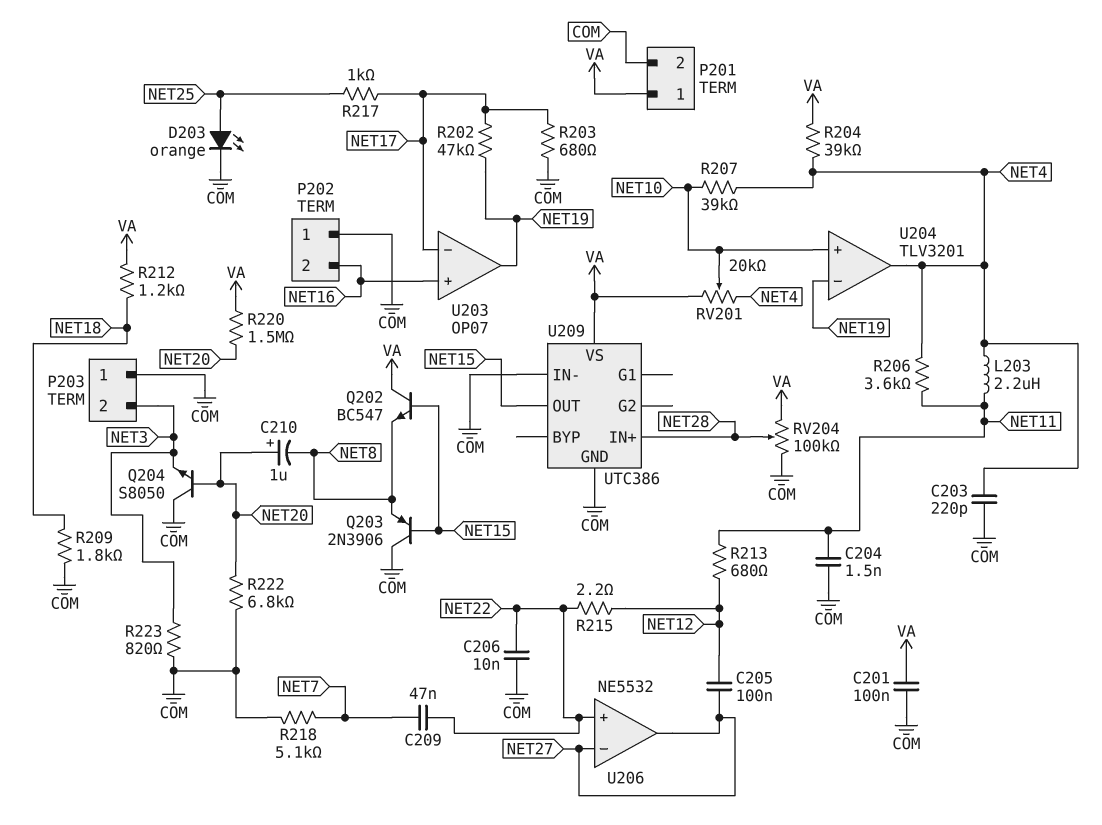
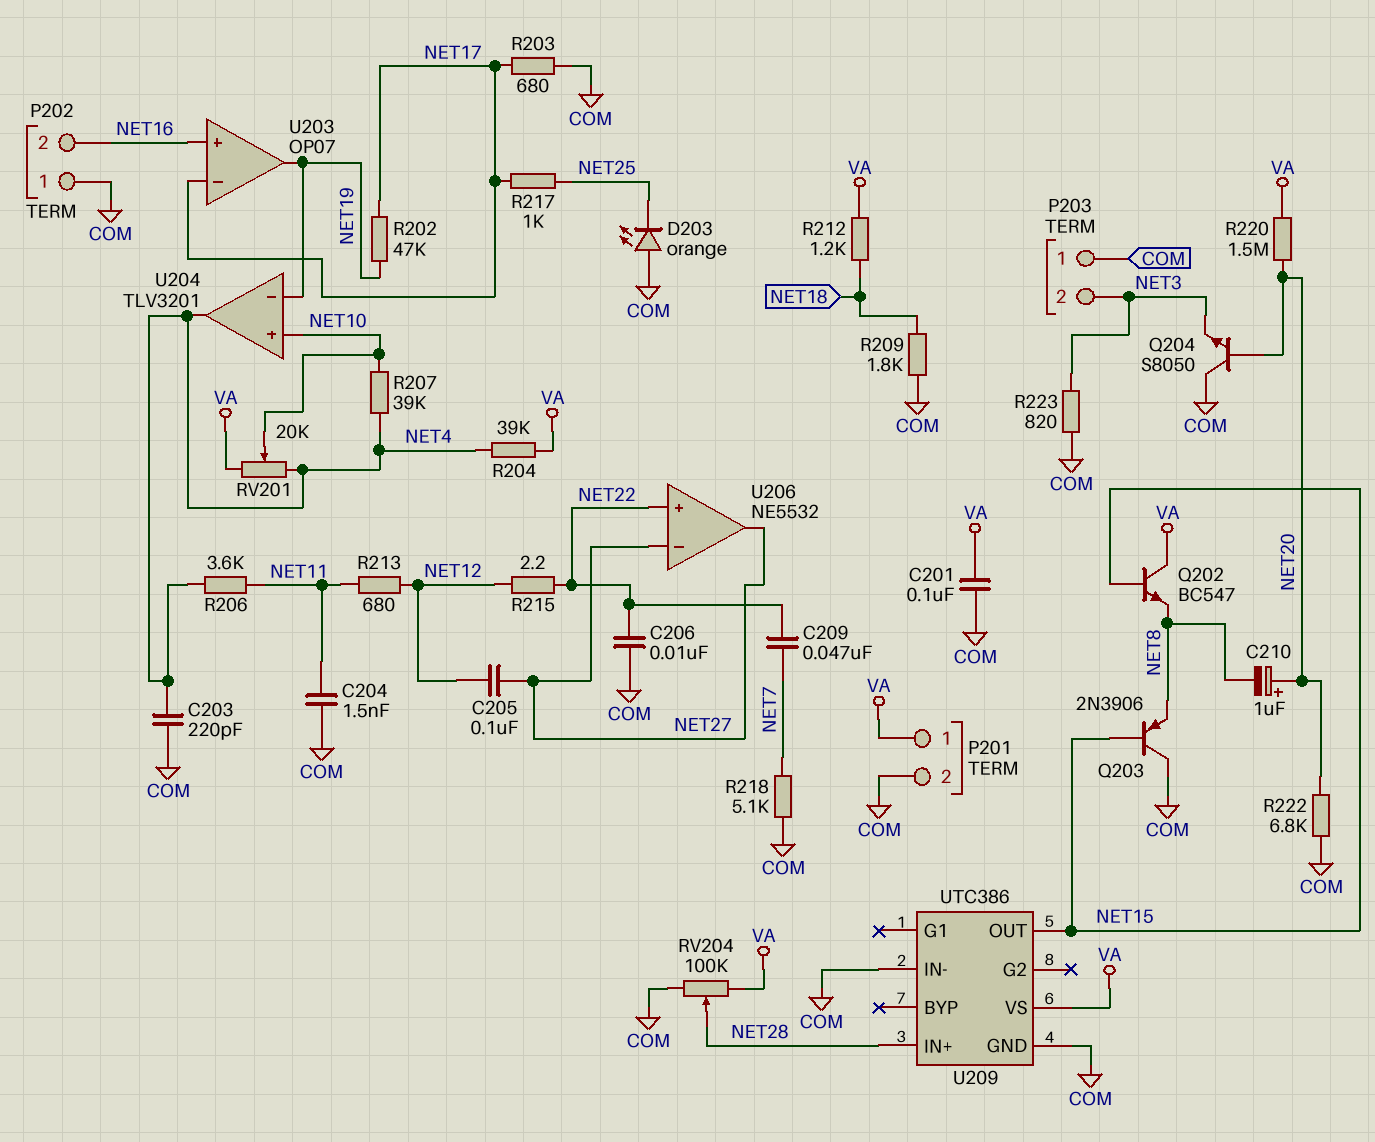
D203: LED orange (A NET25, K COM) -> LED orange (A COM, K NET25)
L203: 2.2uH (NET4, NET11) -> none

